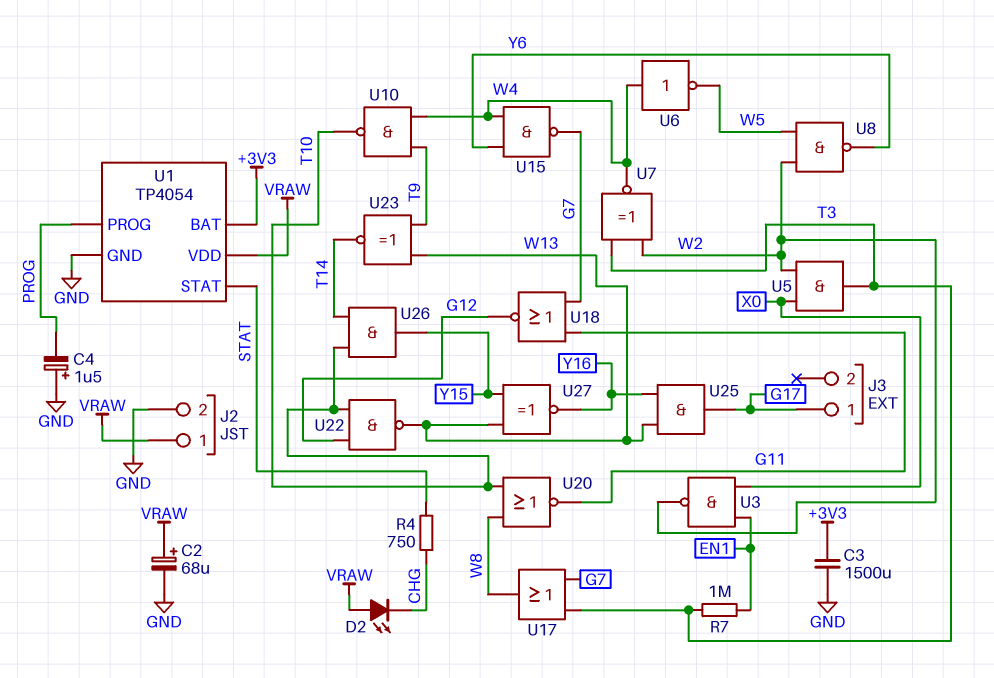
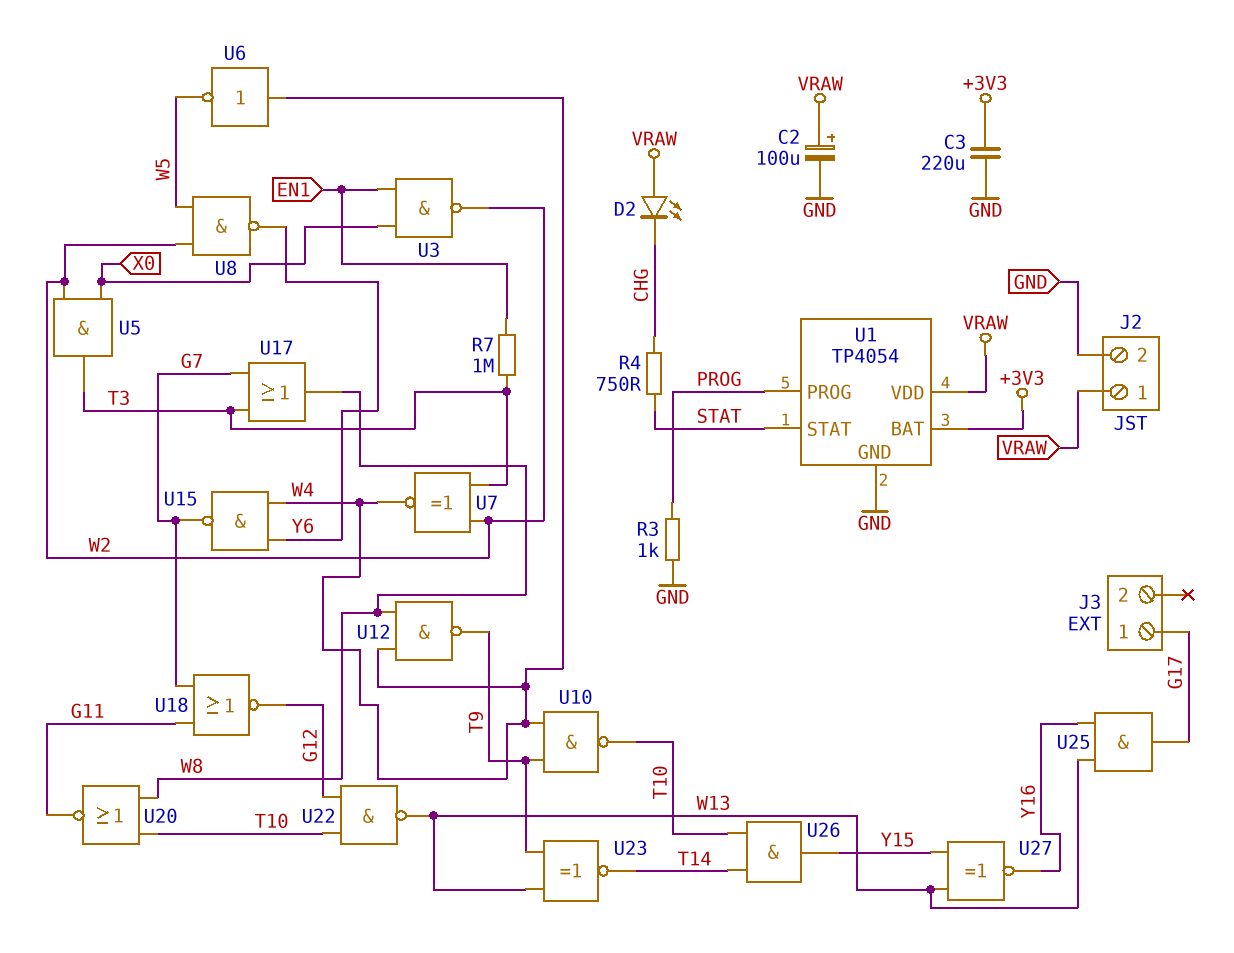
C2: 68uF (plus VRAW, minus GND) -> 100uF (plus VRAW, minus GND)
C3: 1500uF (+3V3, GND) -> 220uF (+3V3, GND)
C4: 1.5uF (plus GND, minus PROG) -> none
R3: none -> 1k (GND, PROG)
U12: none -> NAND (in W4, in W8, out T9)

